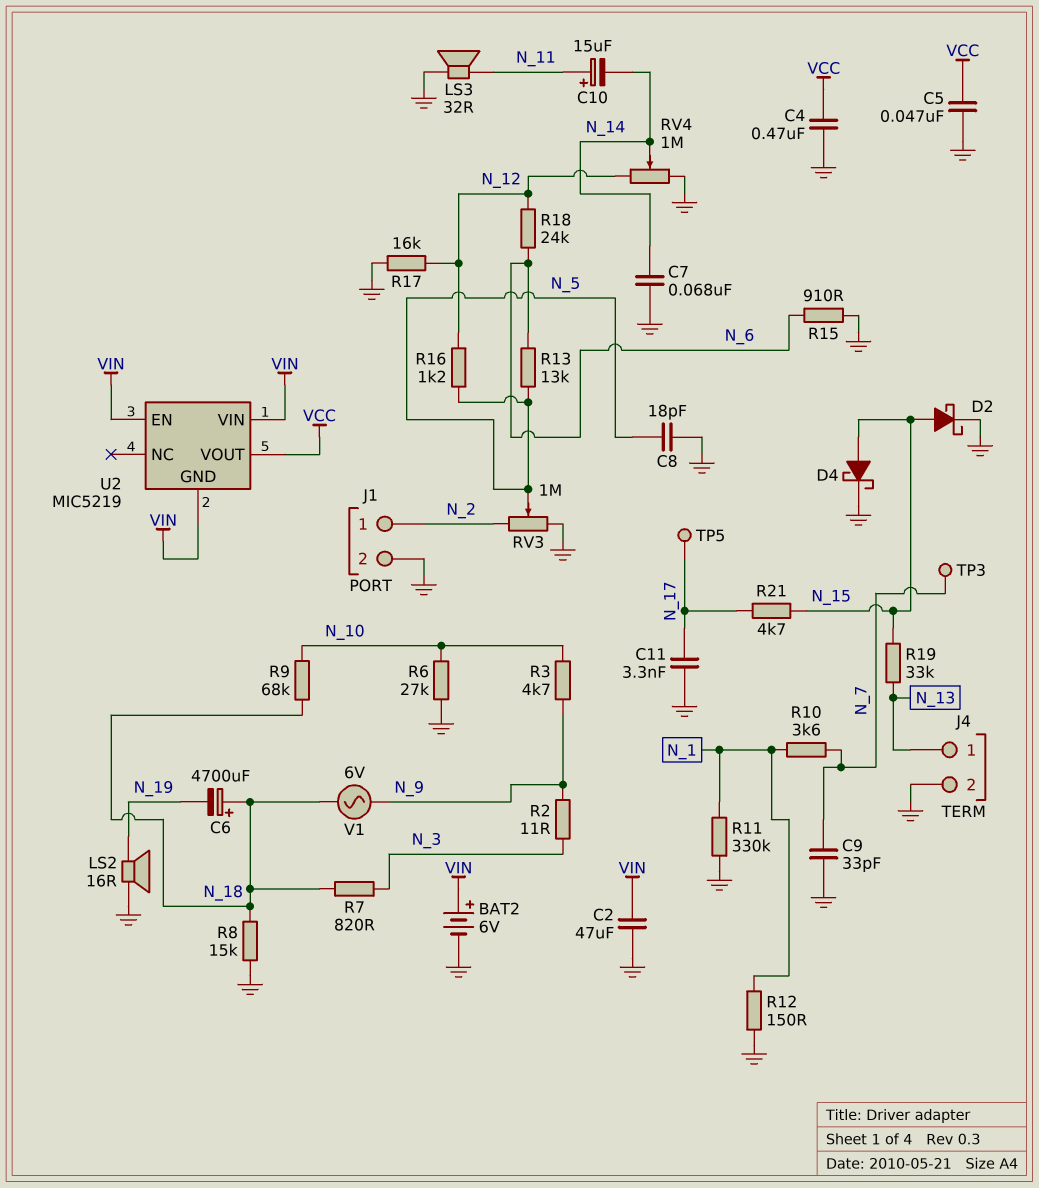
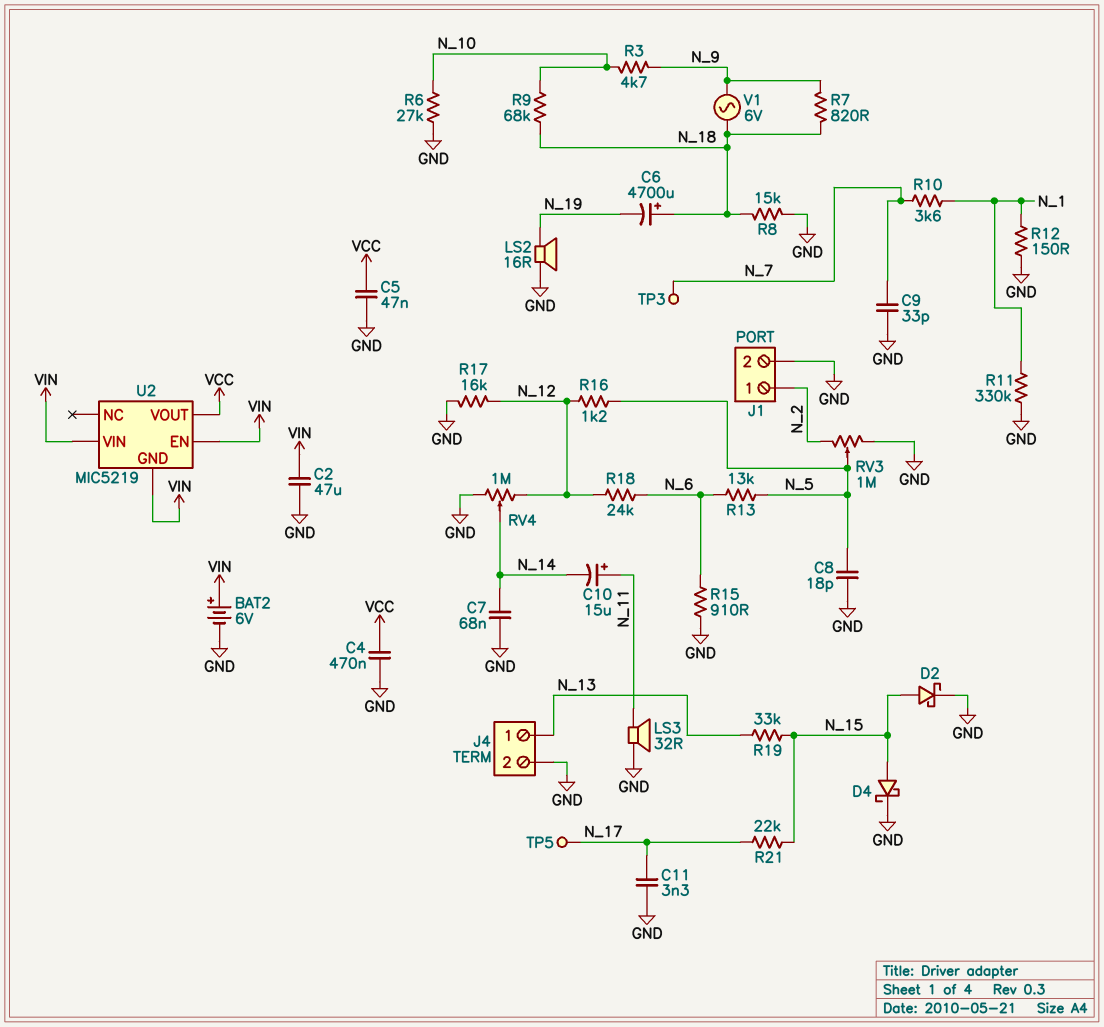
R2: 11 (N_3, N_9) -> none
R7: 820 (N_3, N_18) -> 820 (N_9, N_18)
R21: 4.7k (N_15, N_17) -> 22k (N_15, N_17)

